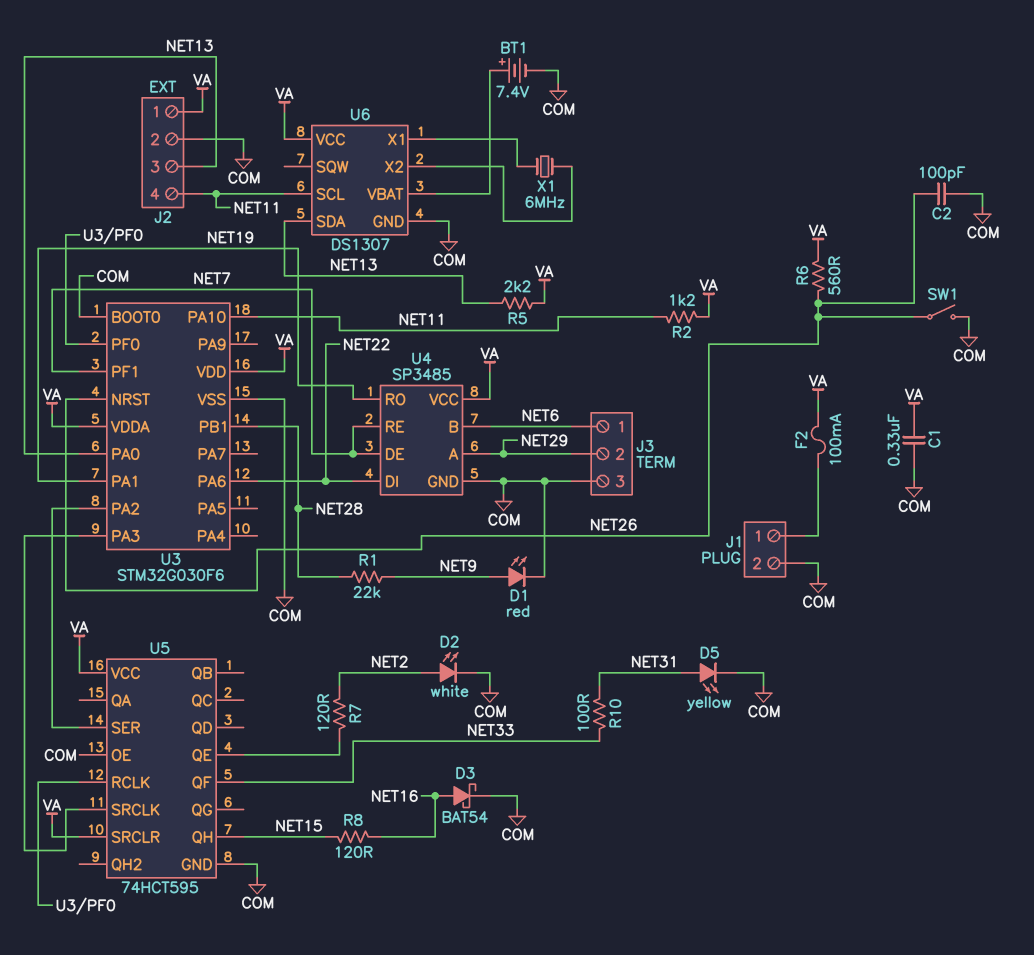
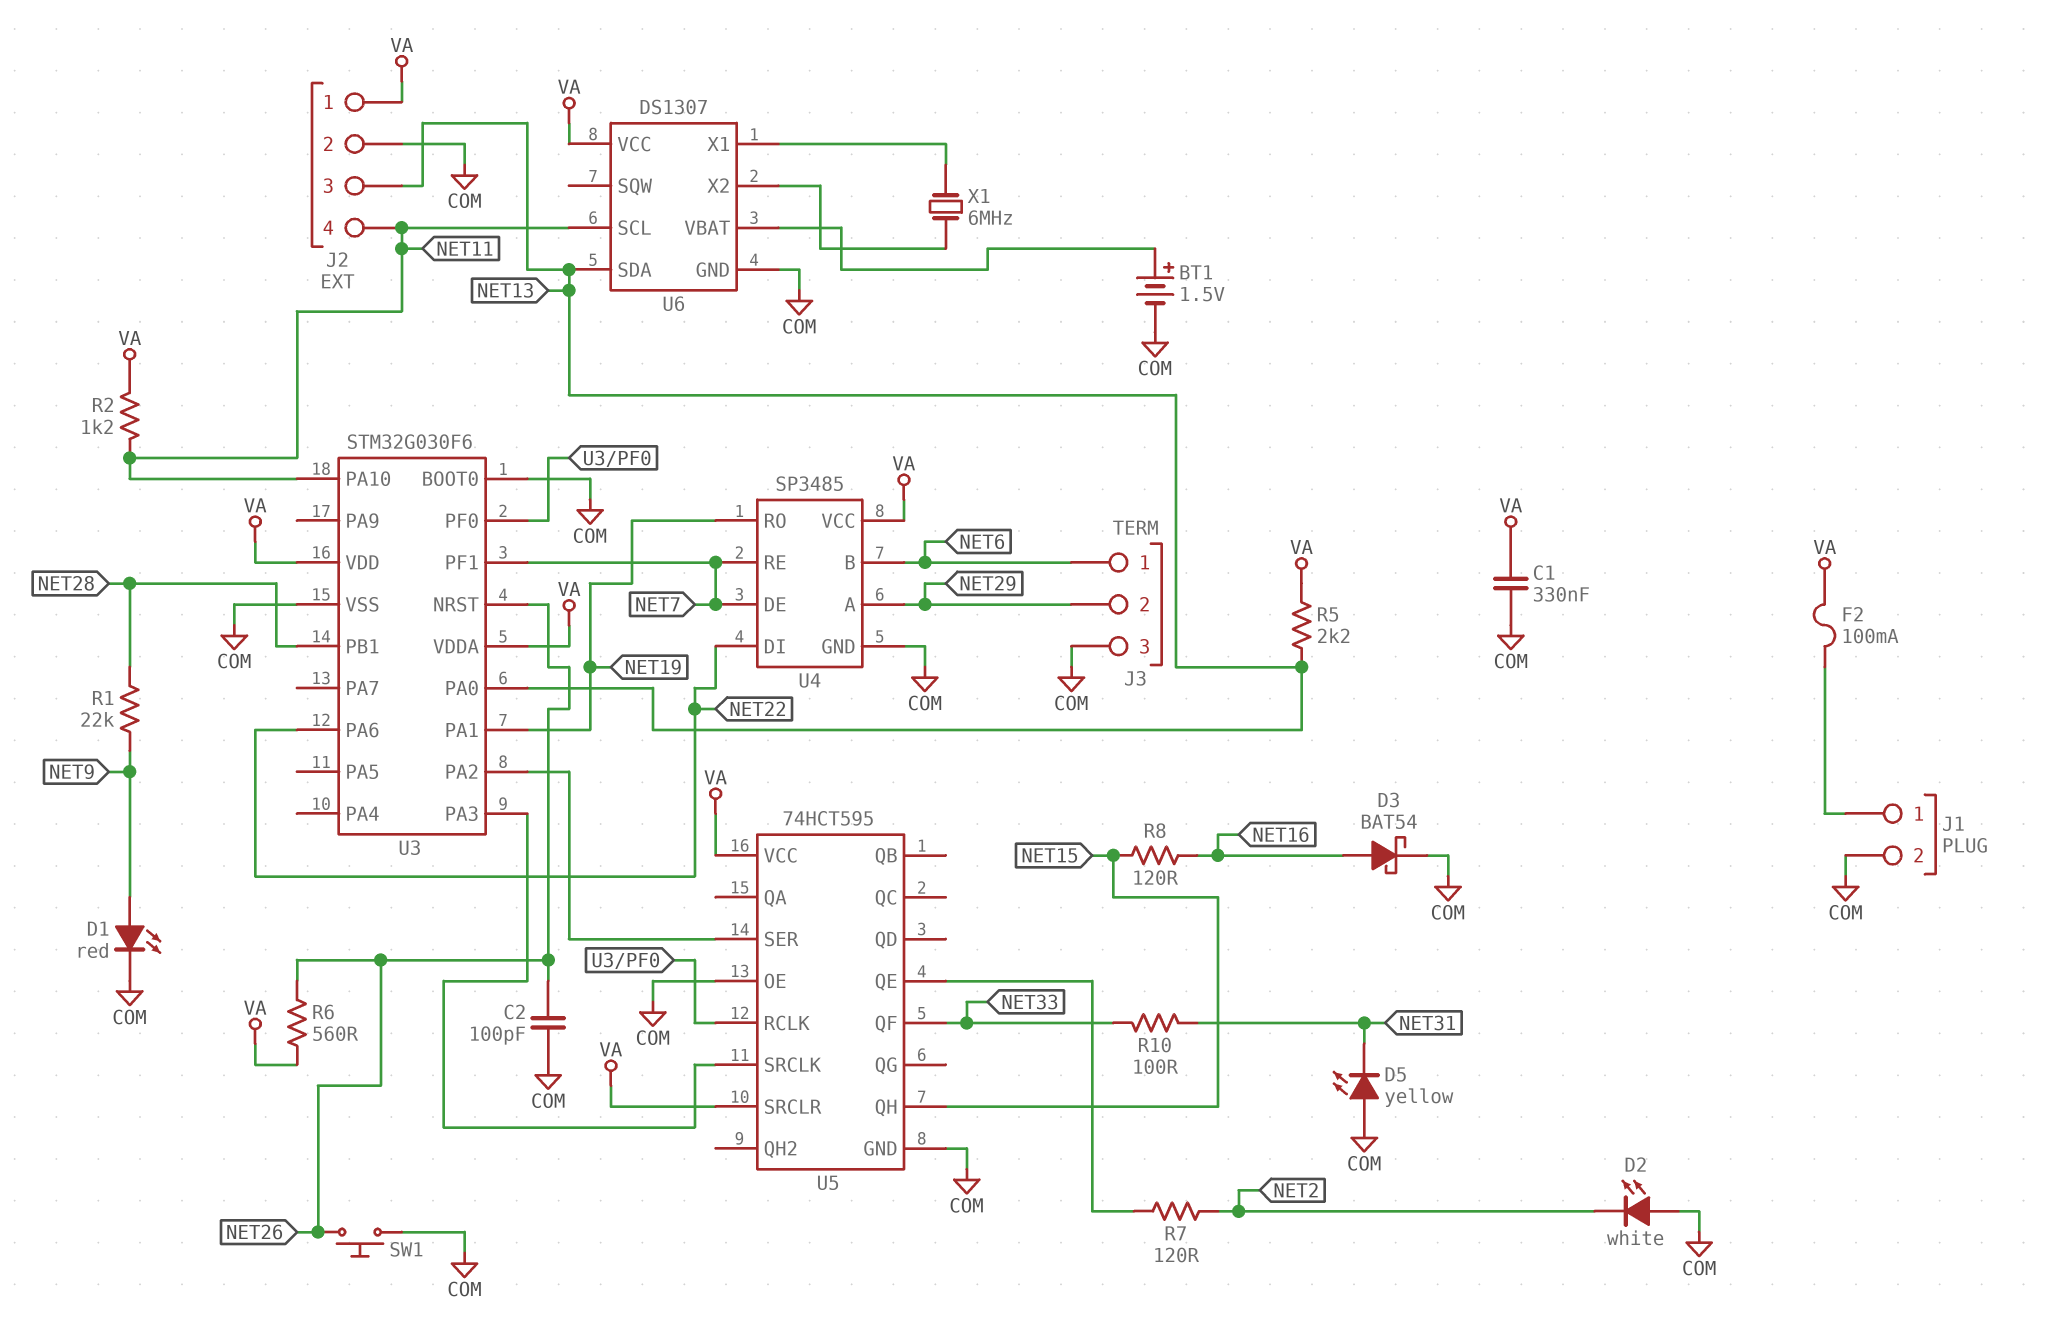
BT1: 7.4V (plus U6/VBAT, minus COM) -> 1.5V (plus U6/VBAT, minus COM)
D2: LED white (A NET2, K COM) -> LED white (A COM, K NET2)
D5: LED yellow (A NET31, K COM) -> LED yellow (A COM, K NET31)
SW1: switch (COM, NET26) -> button (COM, NET26)

